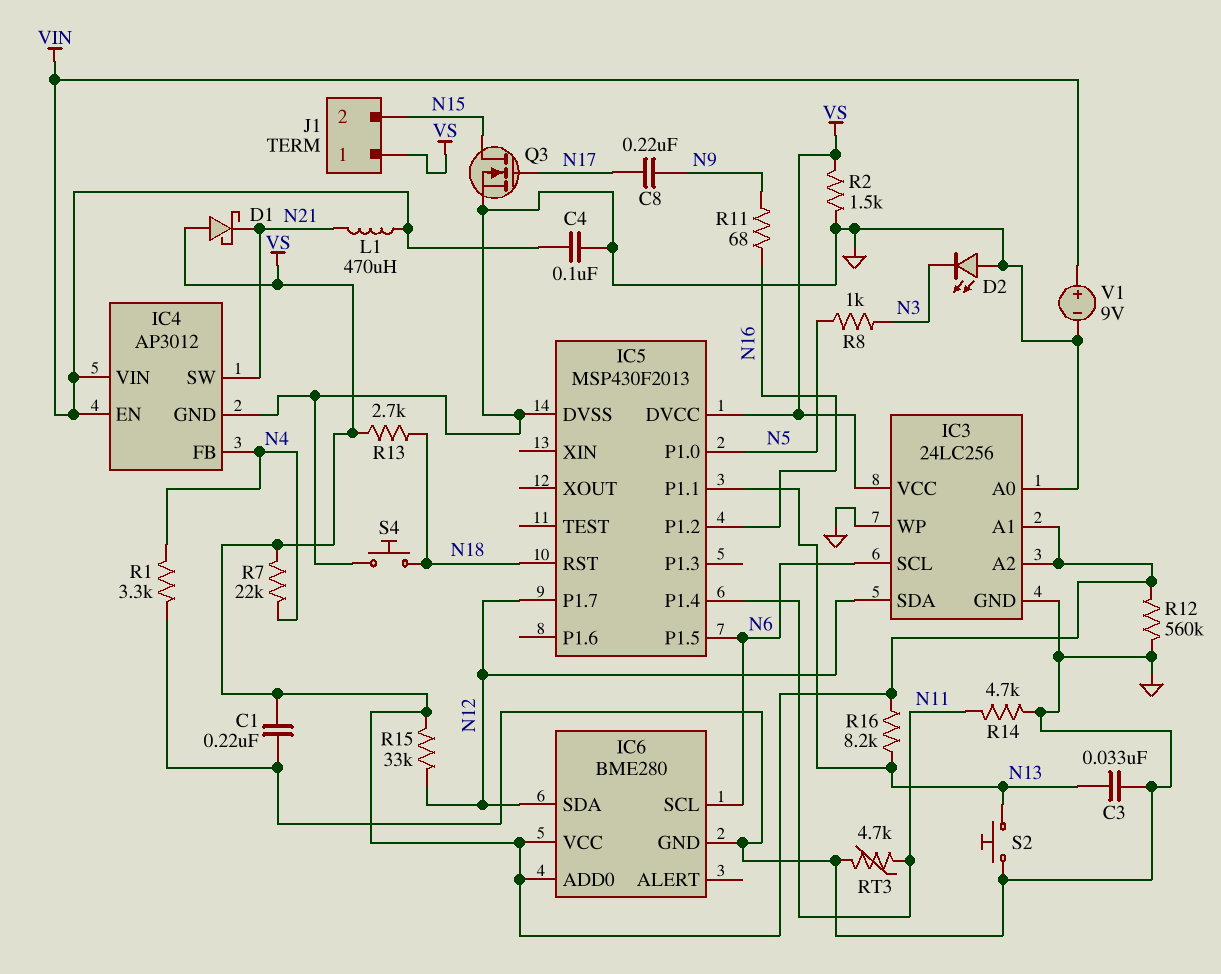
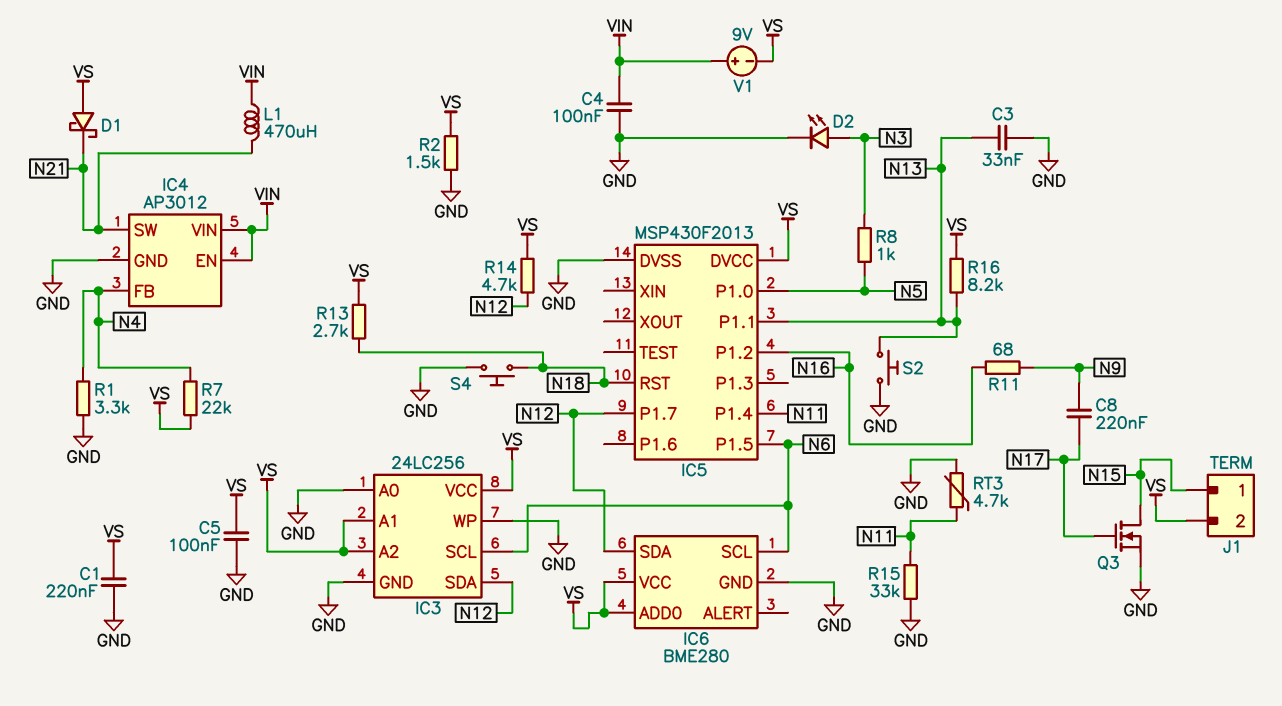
C5: none -> 100nF (GND, VS)
D2: LED (A GND, K N3) -> LED (A N3, K GND)
J1 pin 1: VS -> N15
J1 pin 2: N15 -> VS
R12: 560k (GND, VS) -> none
R14: 4.7k (GND, N11) -> 4.7k (N12, VS)
R15: 33k (N12, VS) -> 33k (GND, N11)
V1: 9V (plus VIN, minus GND) -> 9V (plus VIN, minus VS)

